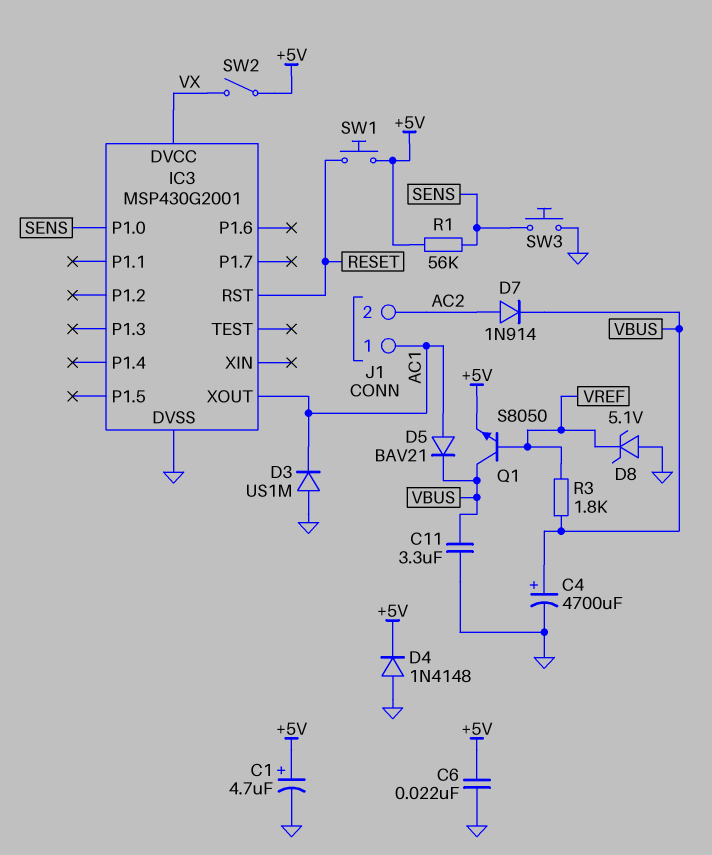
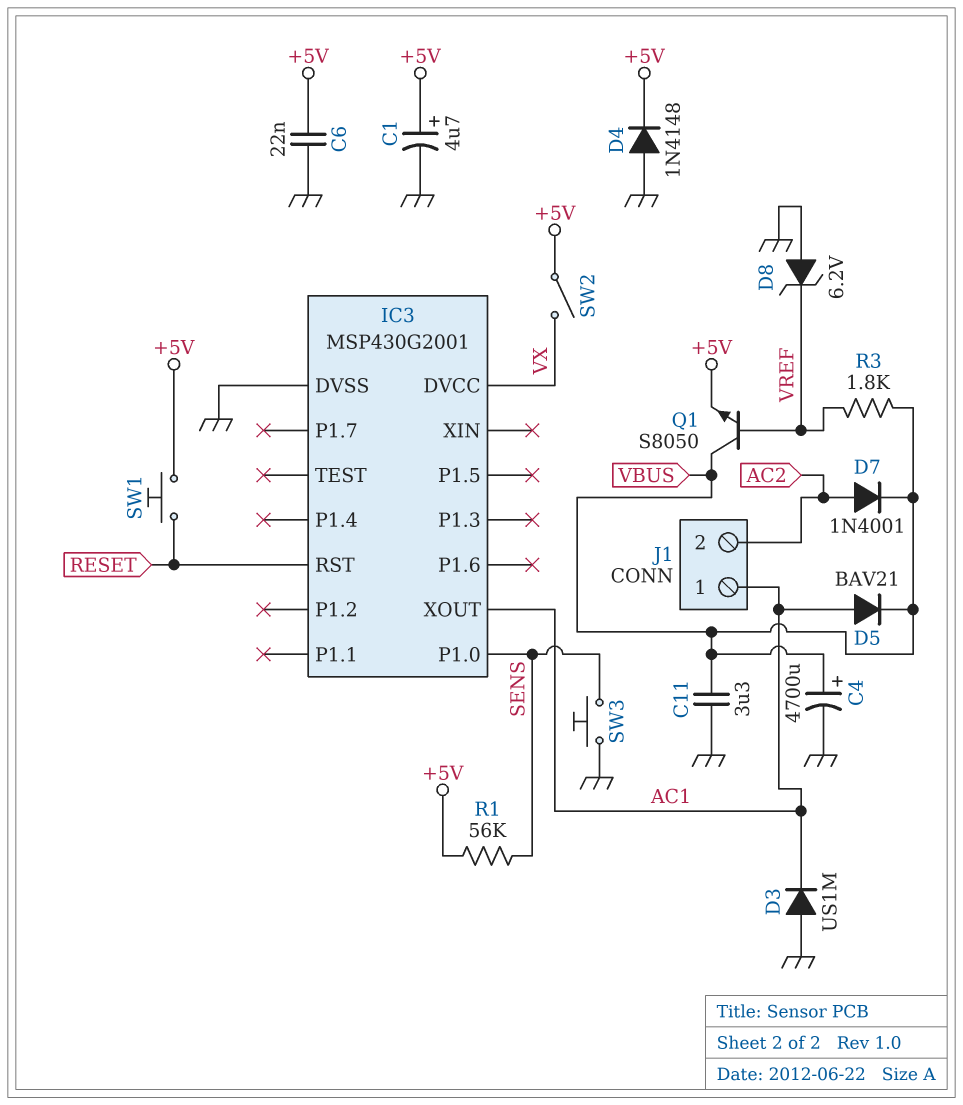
D7: diode 1N914 (A AC2, K VBUS) -> diode 1N4001 (A AC2, K VBUS)
D8: zener 5.1V (A GND, K VREF) -> zener 6.2V (A GND, K VREF)

